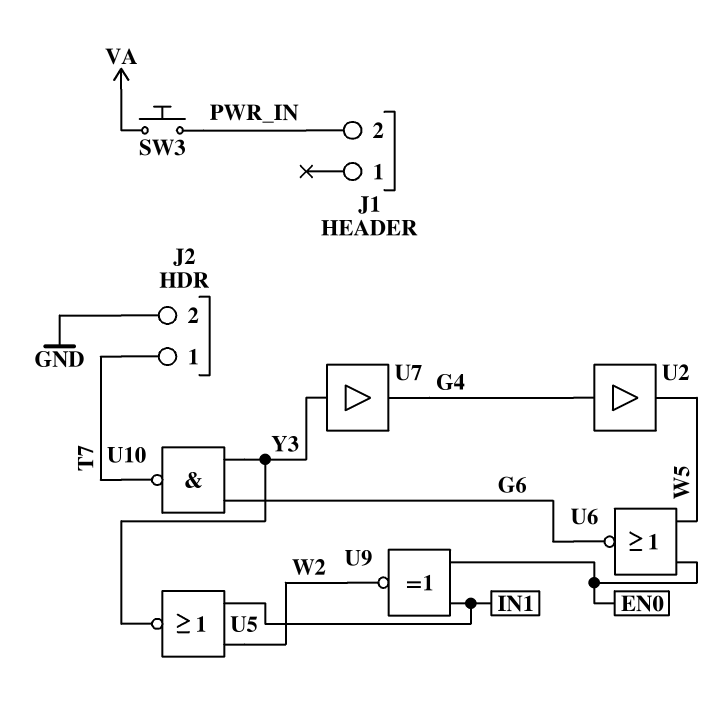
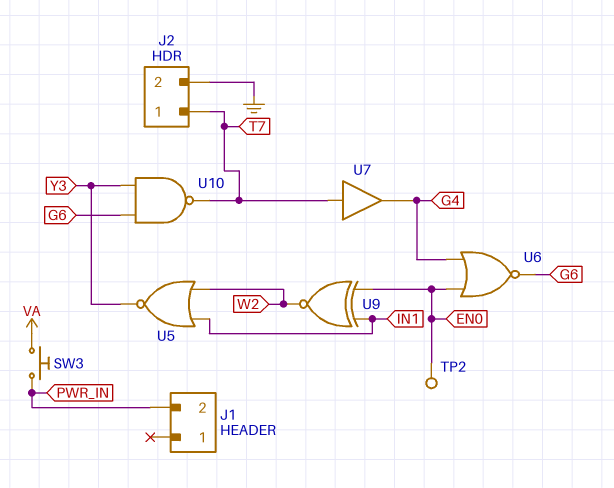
TP2: none -> test point (EN0)
U2: buffer (in G4, out W5) -> none
U6: NOR (in EN0, in W5, out G6) -> NOR (in EN0, in G4, out G6)
U7: buffer (in Y3, out G4) -> buffer (in T7, out G4)

